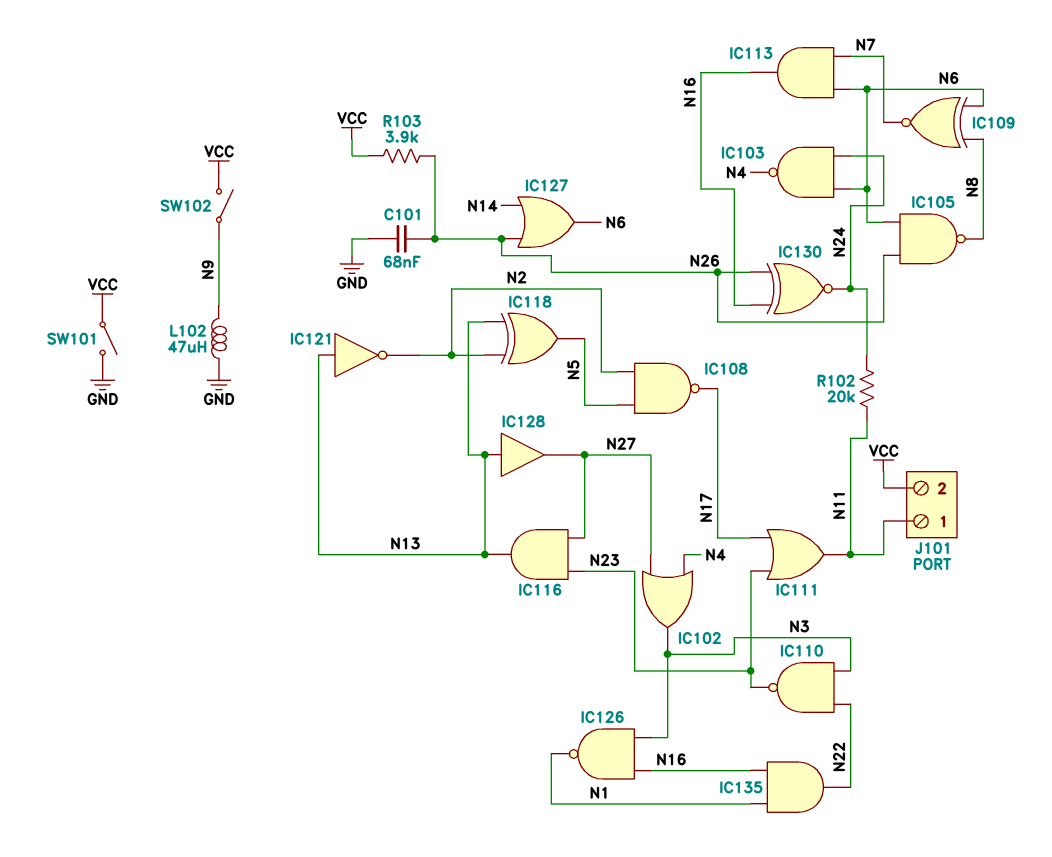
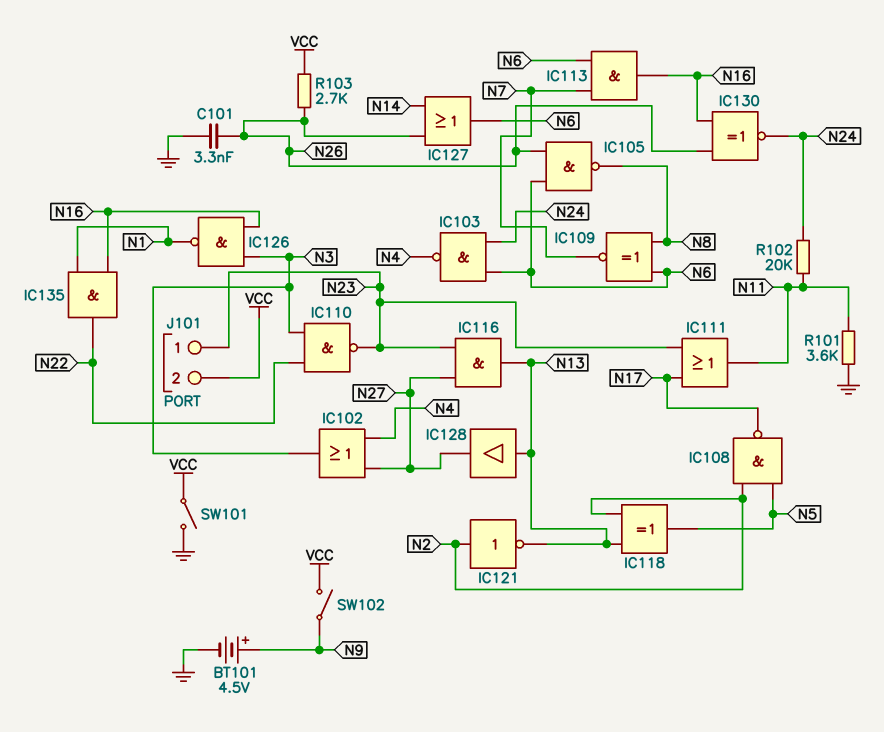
BT101: none -> 4.5V (plus N9, minus GND)
C101: 68nF (GND, N26) -> 3.3nF (GND, N26)
IC121: NOT (in N13, out N2) -> NOT (in N2, out N13)
J101 pin 1: N11 -> N23
L102: 47uH (GND, N9) -> none
R101: none -> 3.6k (GND, N11)
R103: 3.9k (N26, VCC) -> 2.7k (N26, VCC)

